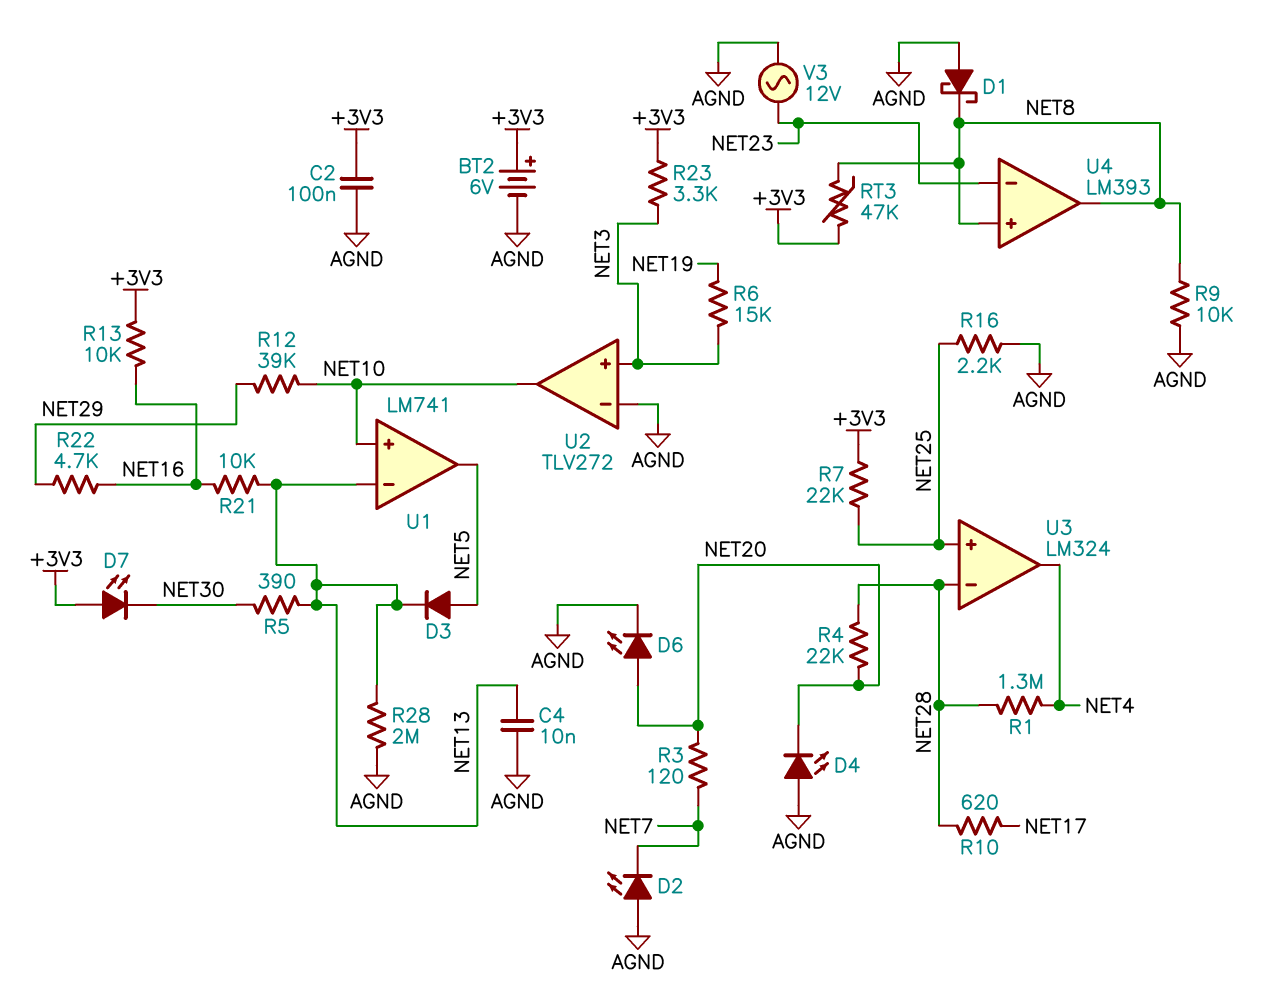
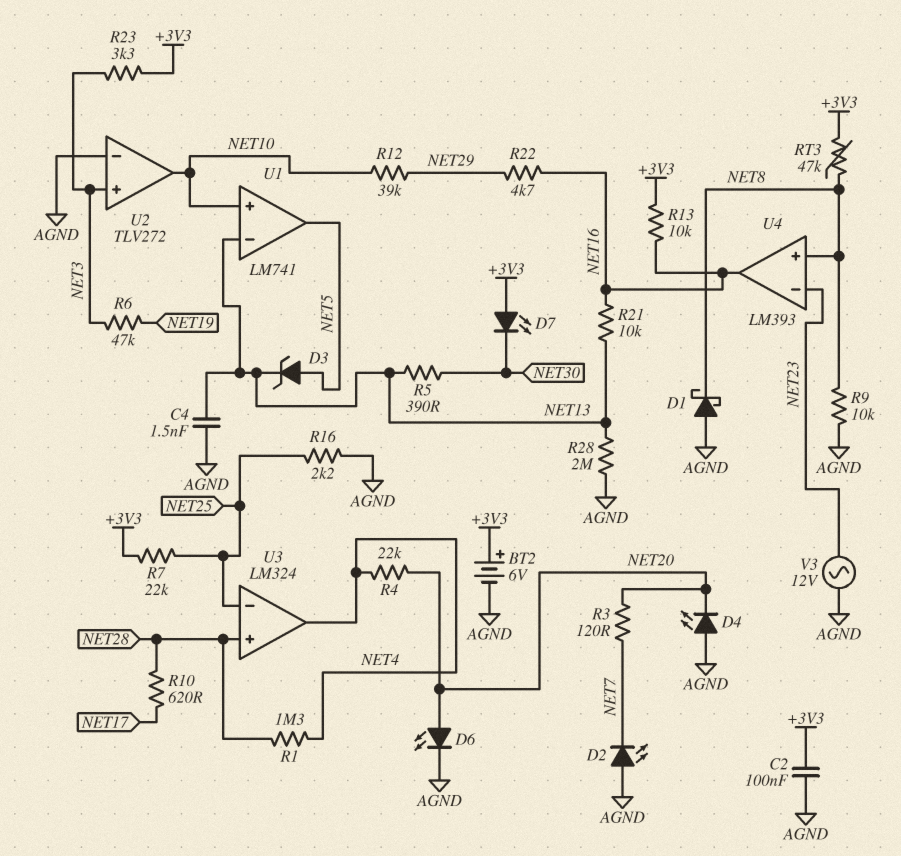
C4: 10nF (AGND, NET13) -> 1.5nF (AGND, NET13)
D3: diode (A NET5, K NET13) -> zener (A NET5, K NET13)
R4: 22k (NET20, NET28) -> 22k (NET4, NET20)
R6: 15k (NET3, NET19) -> 47k (NET3, NET19)
U3 pin in+: NET25 -> NET28
U3 pin in-: NET28 -> NET25
U4 pin out: NET8 -> NET16

